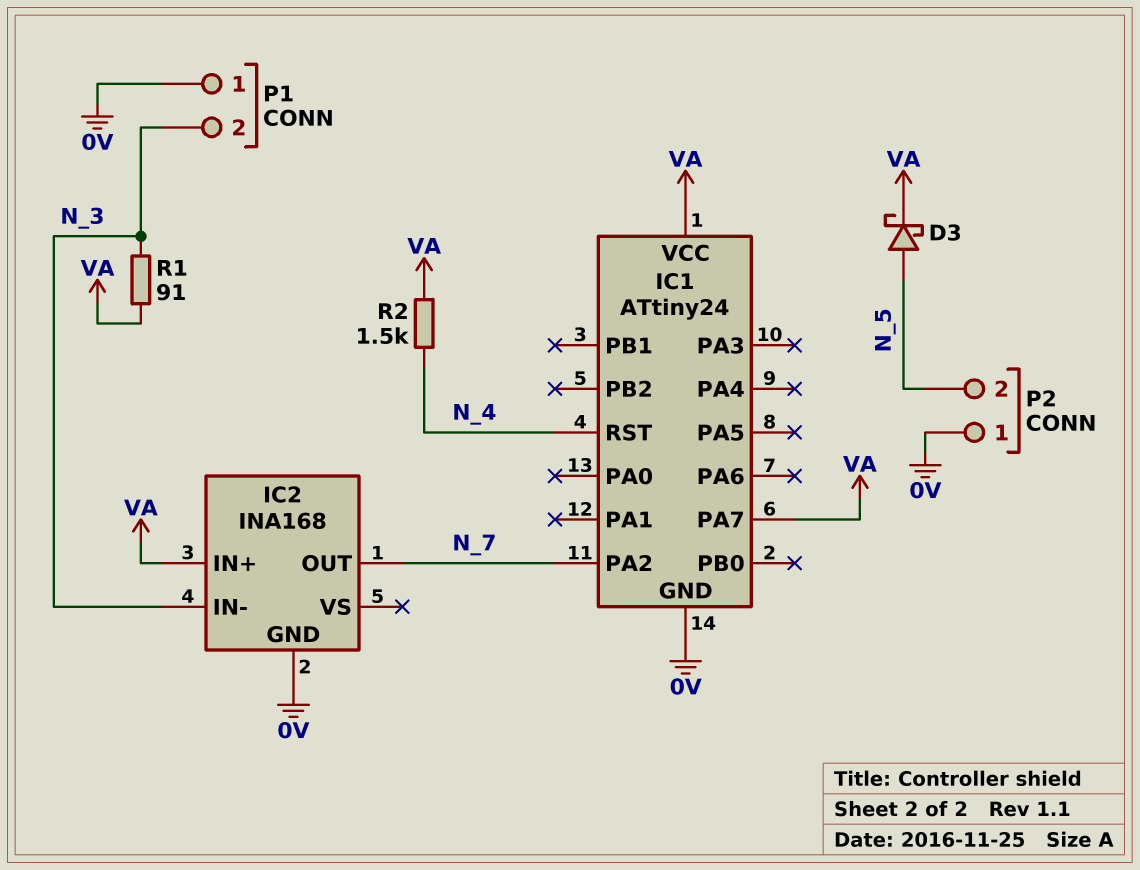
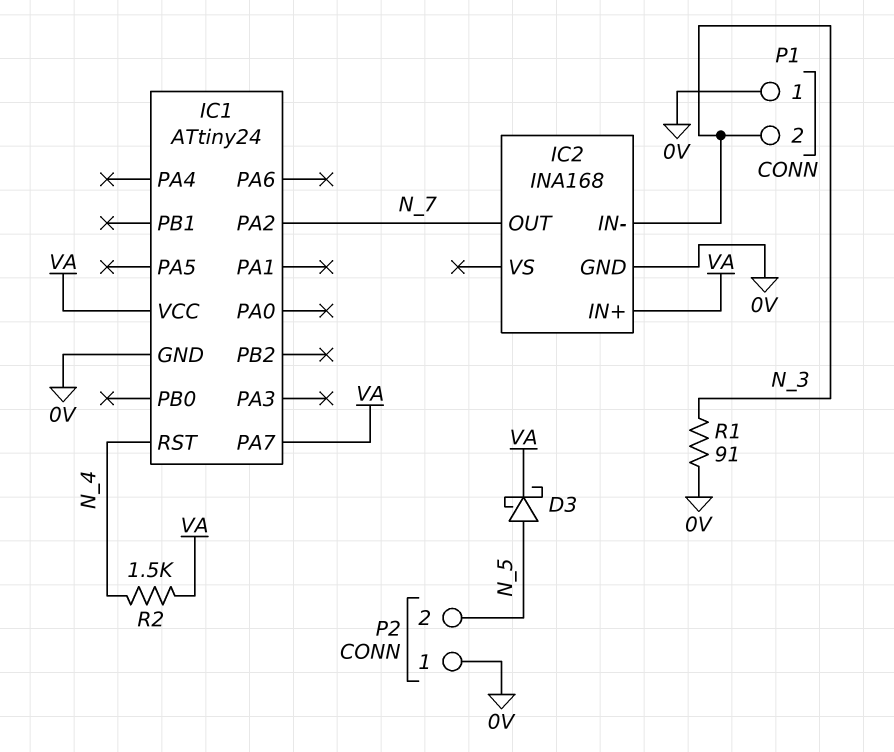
R1: 91 (N_3, VA) -> 91 (0V, N_3)

